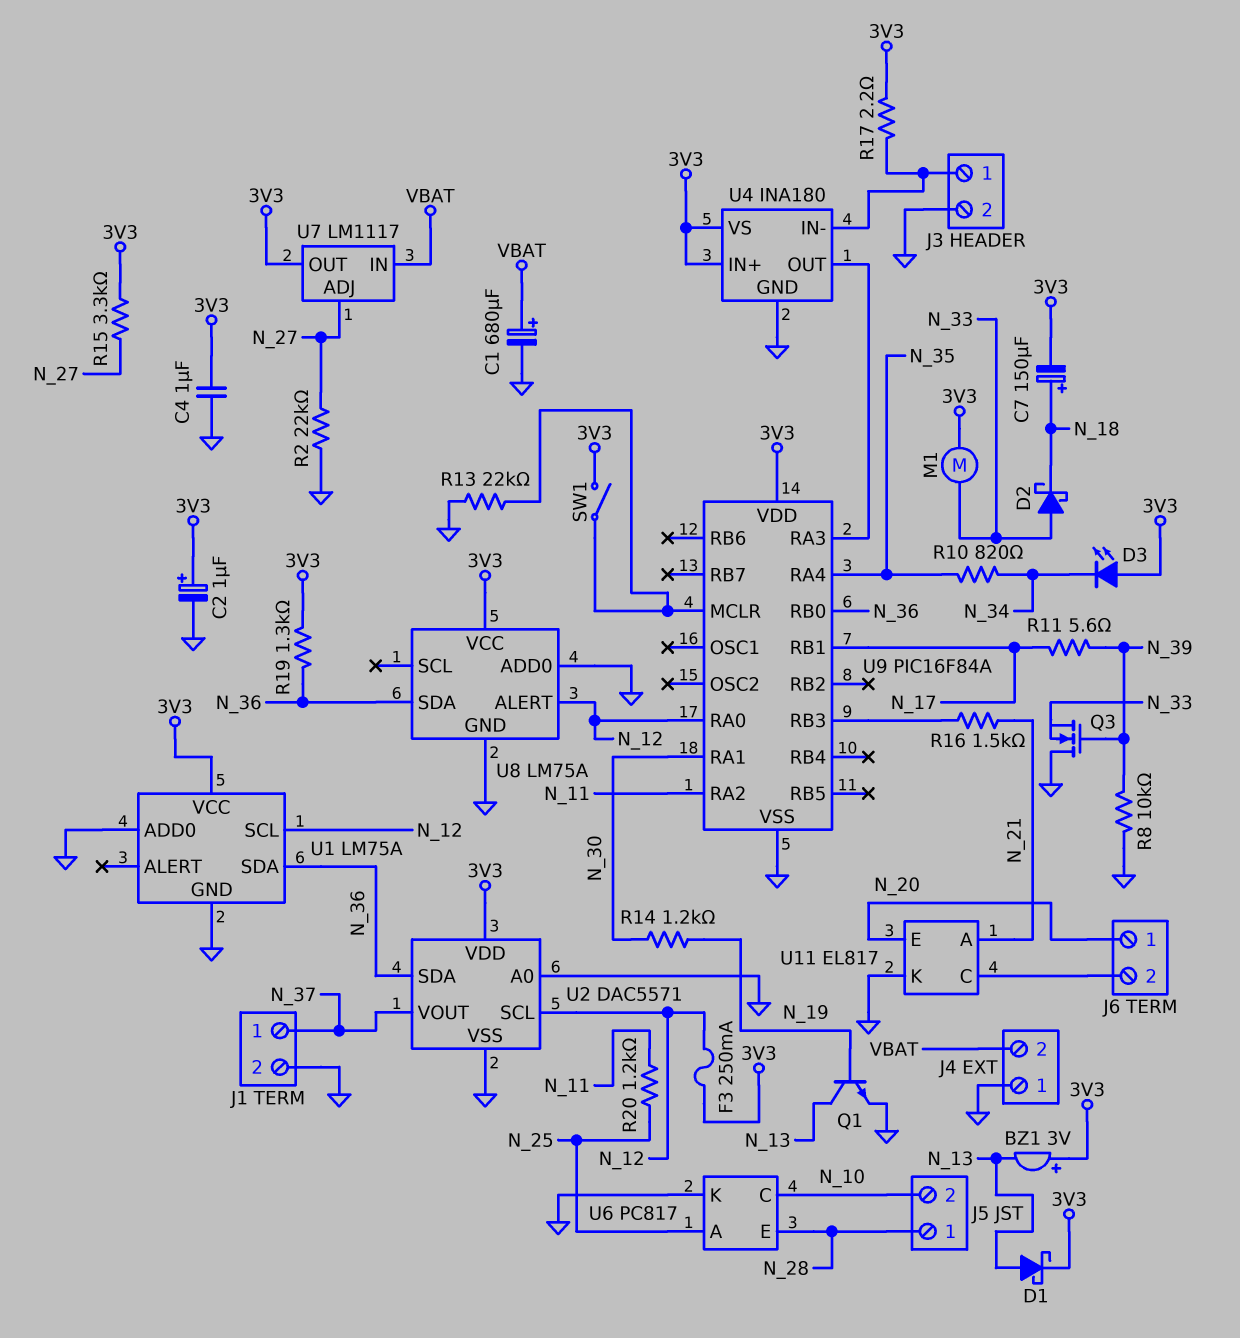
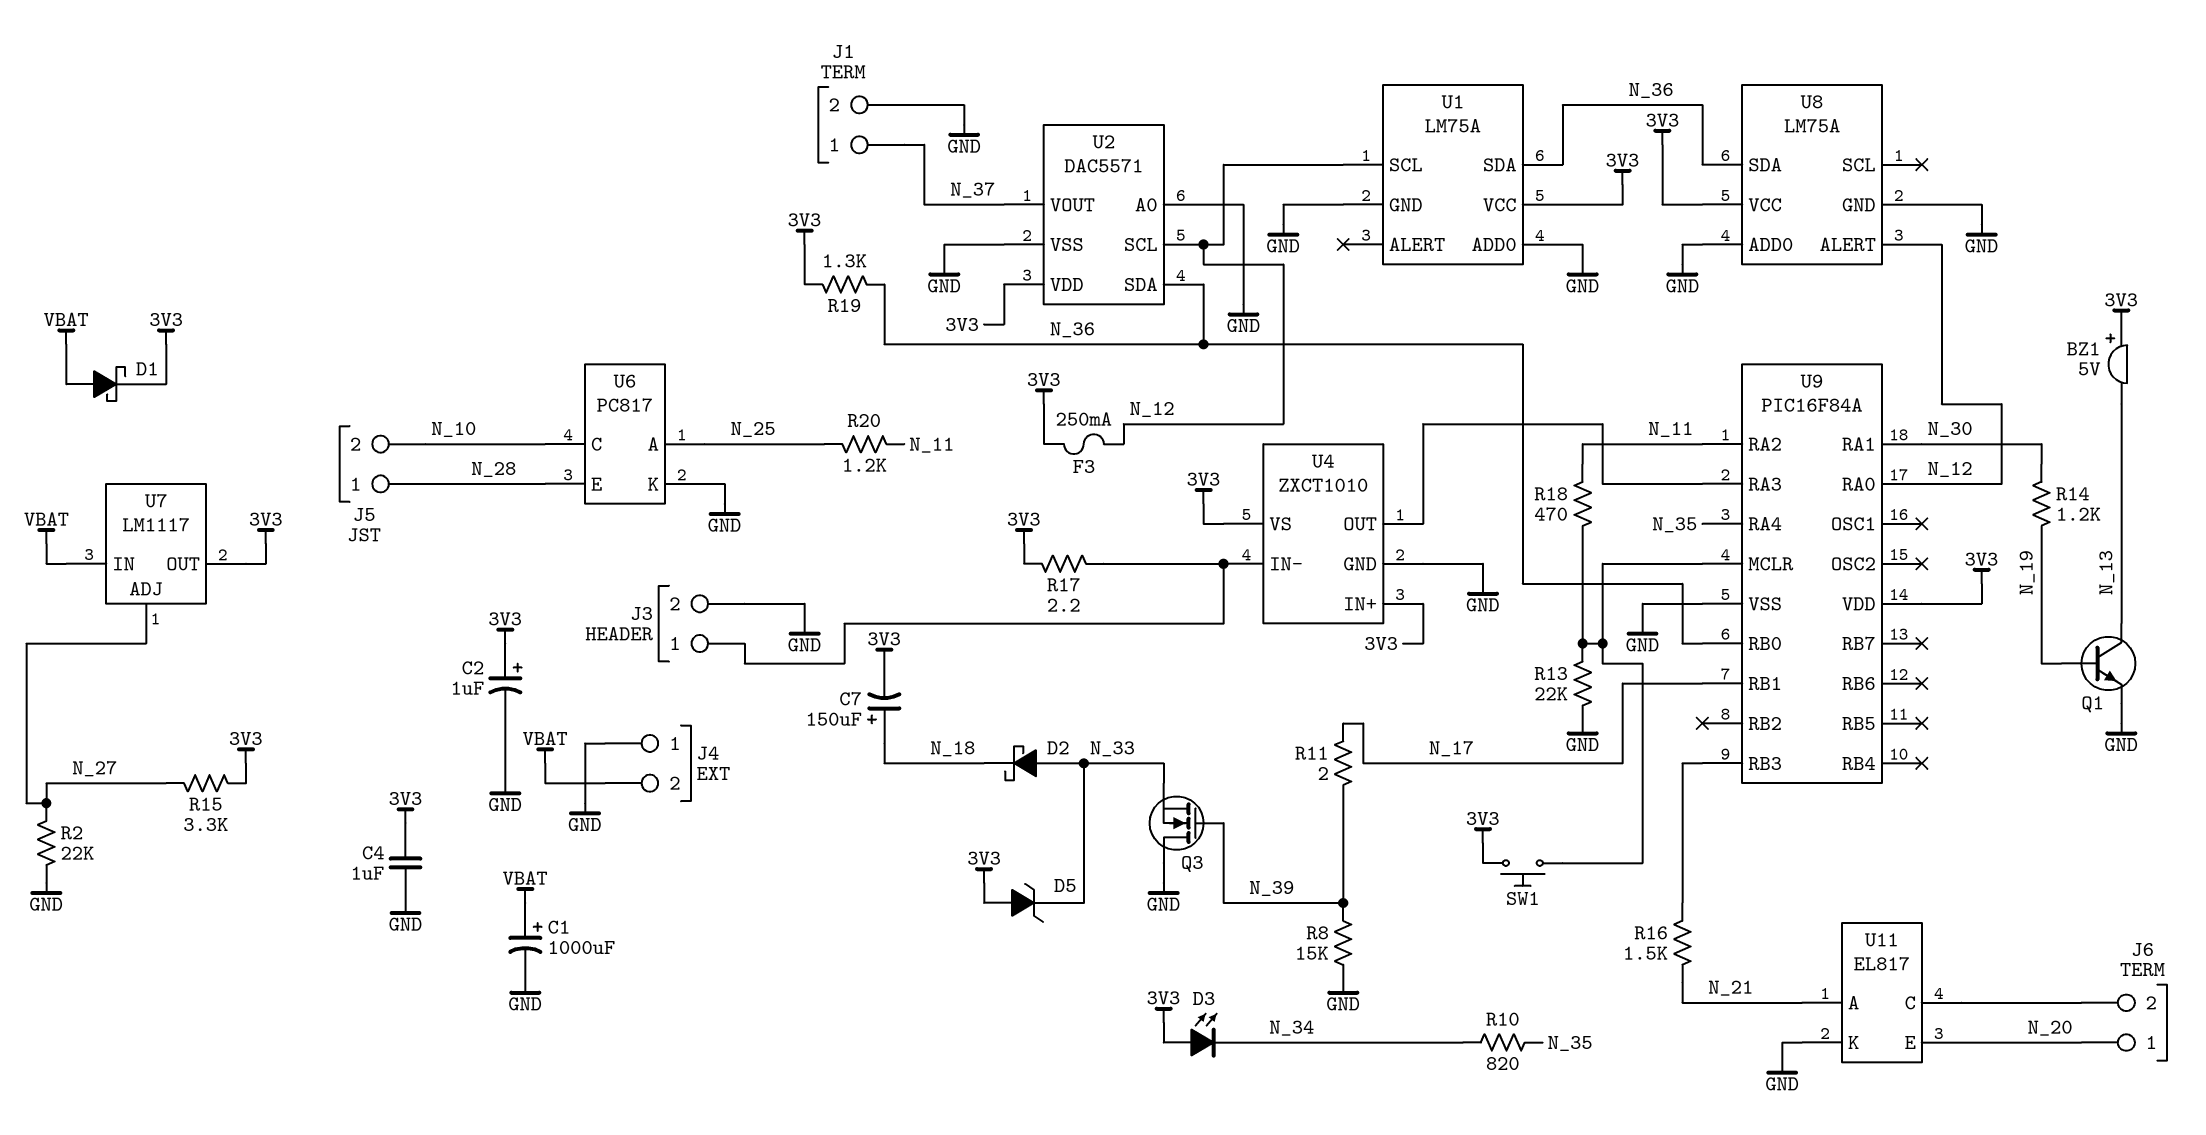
BZ1: buzzer 3V (plus 3V3, minus N_13) -> buzzer 5V (plus 3V3, minus N_13)
C1: 680uF (plus VBAT, minus GND) -> 1000uF (plus VBAT, minus GND)
D1: schottky (A N_13, K 3V3) -> schottky (A VBAT, K 3V3)
D5: none -> zener (A 3V3, K N_33)
M1: motor (3V3, N_33) -> none
R8: 10k (GND, N_39) -> 15k (GND, N_39)
R11: 5.6 (N_17, N_39) -> 2 (N_17, N_39)
R18: none -> 470 (N_11, U9/MCLR)
SW1: switch (3V3, U9/MCLR) -> button (3V3, U9/MCLR)
U4: INA180 -> ZXCT1010

